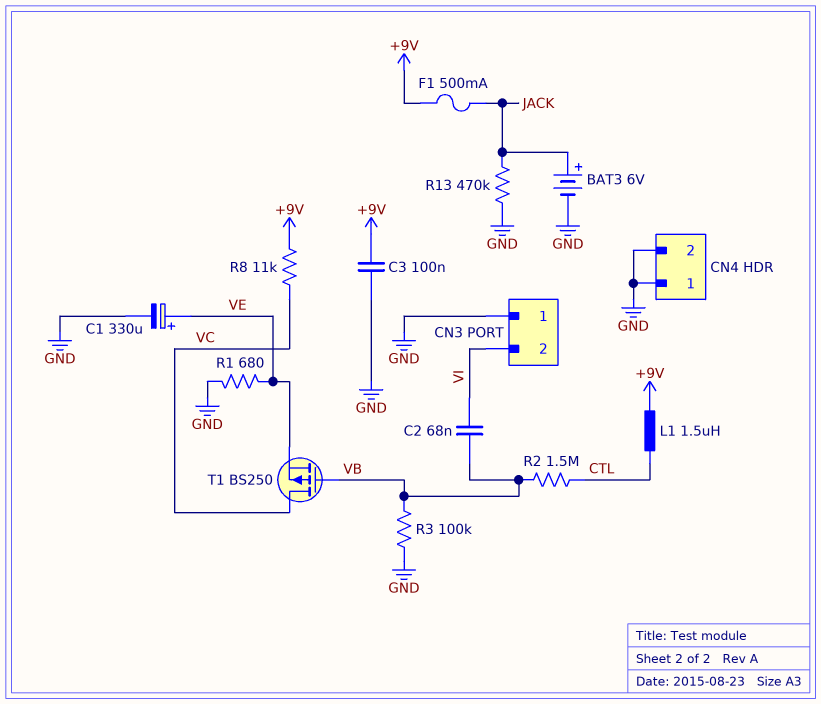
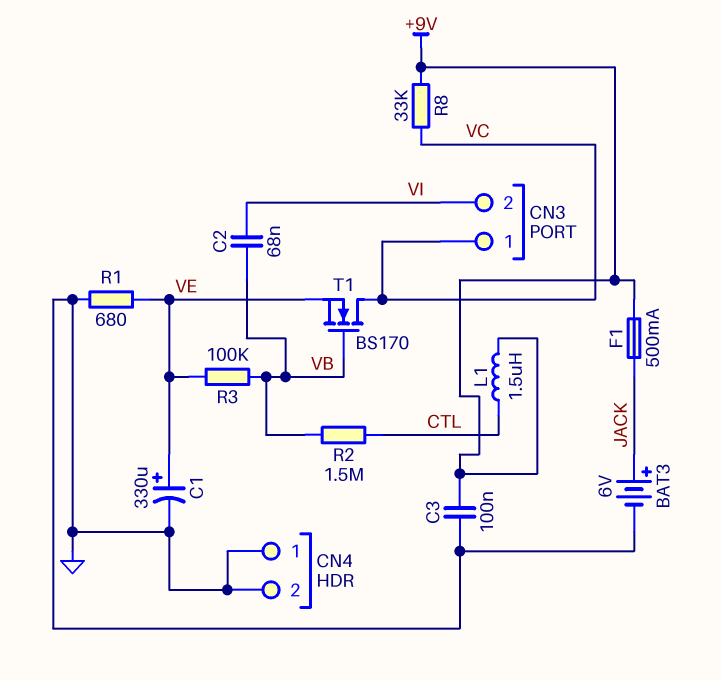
CN3 pin 1: GND -> VC
R3: 100k (GND, VB) -> 100k (VB, VE)
R8: 11k (+9V, VC) -> 33k (+9V, VC)
R13: 470k (GND, JACK) -> none
T1: PMOS BS250 (G VB, D VC, S VE) -> NMOS BS170 (G VB, D VC, S VE)

